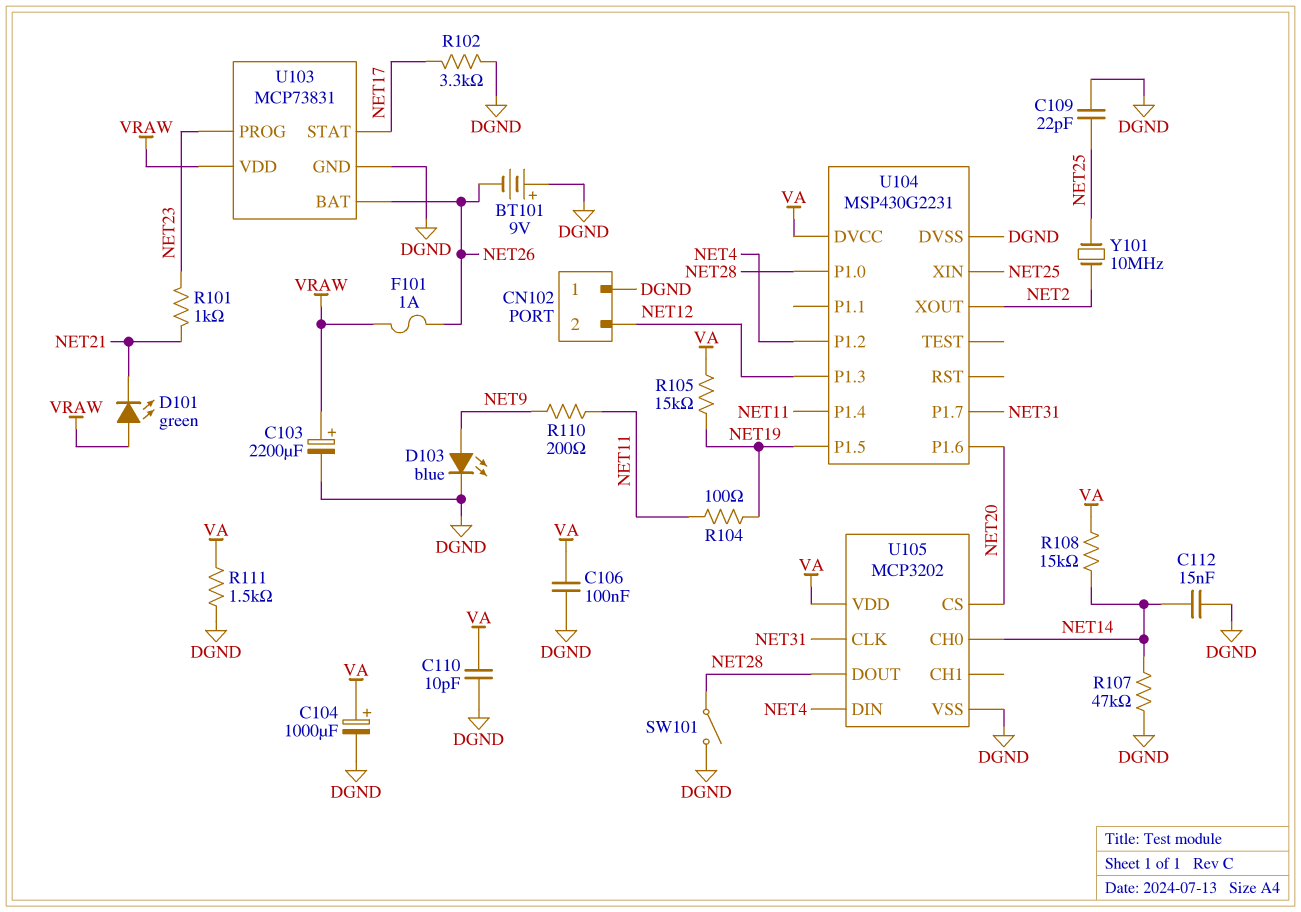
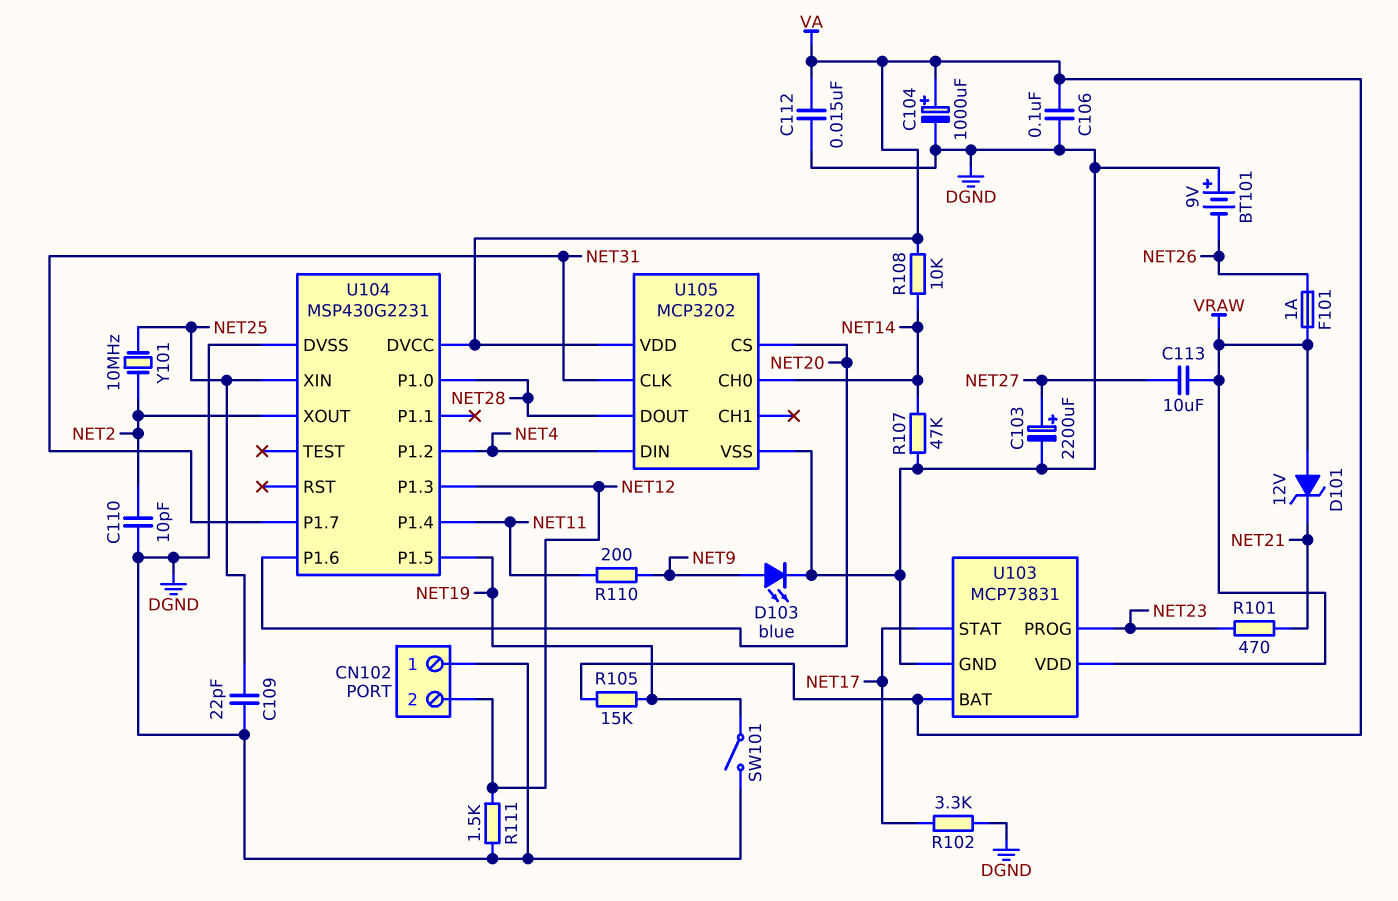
C103: 2200uF (plus VRAW, minus DGND) -> 2200uF (plus NET27, minus DGND)
C110: 10pF (DGND, VA) -> 10pF (DGND, NET2)
C112: 15nF (DGND, NET14) -> 15nF (DGND, VA)
C113: none -> 10uF (NET27, VRAW)
D101: LED green (A VRAW, K NET21) -> zener 12V (A VRAW, K NET21)
R101: 1k (NET21, NET23) -> 470 (NET21, NET23)
R104: 100 (NET11, NET19) -> none
R108: 15k (NET14, VA) -> 10k (NET14, VA)
R111: 1.5k (DGND, VA) -> 1.5k (DGND, NET12)
SW101: switch (DGND, NET28) -> switch (DGND, NET19)
U103 pin BAT: NET26 -> VA

